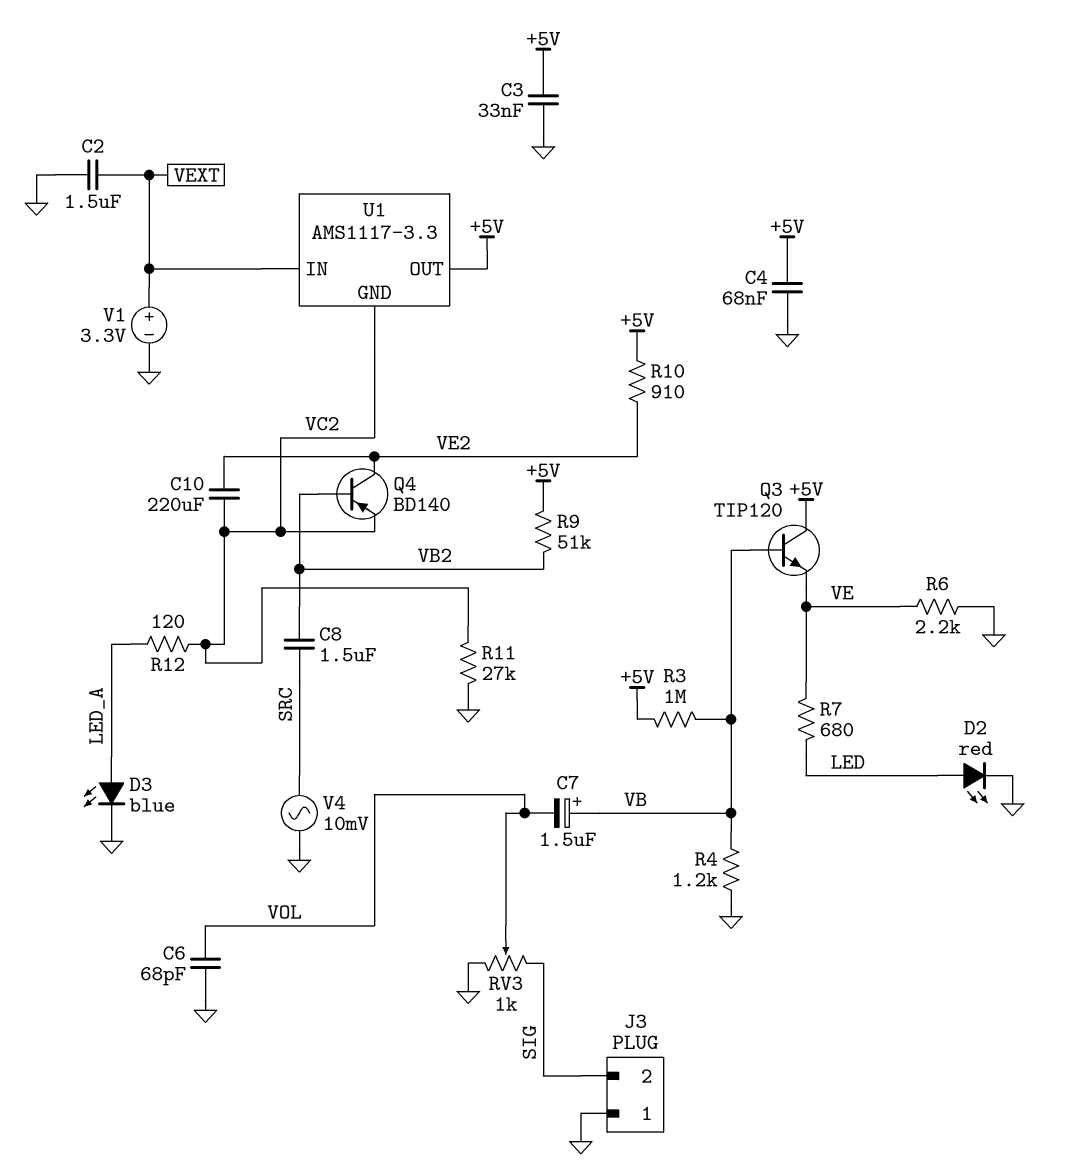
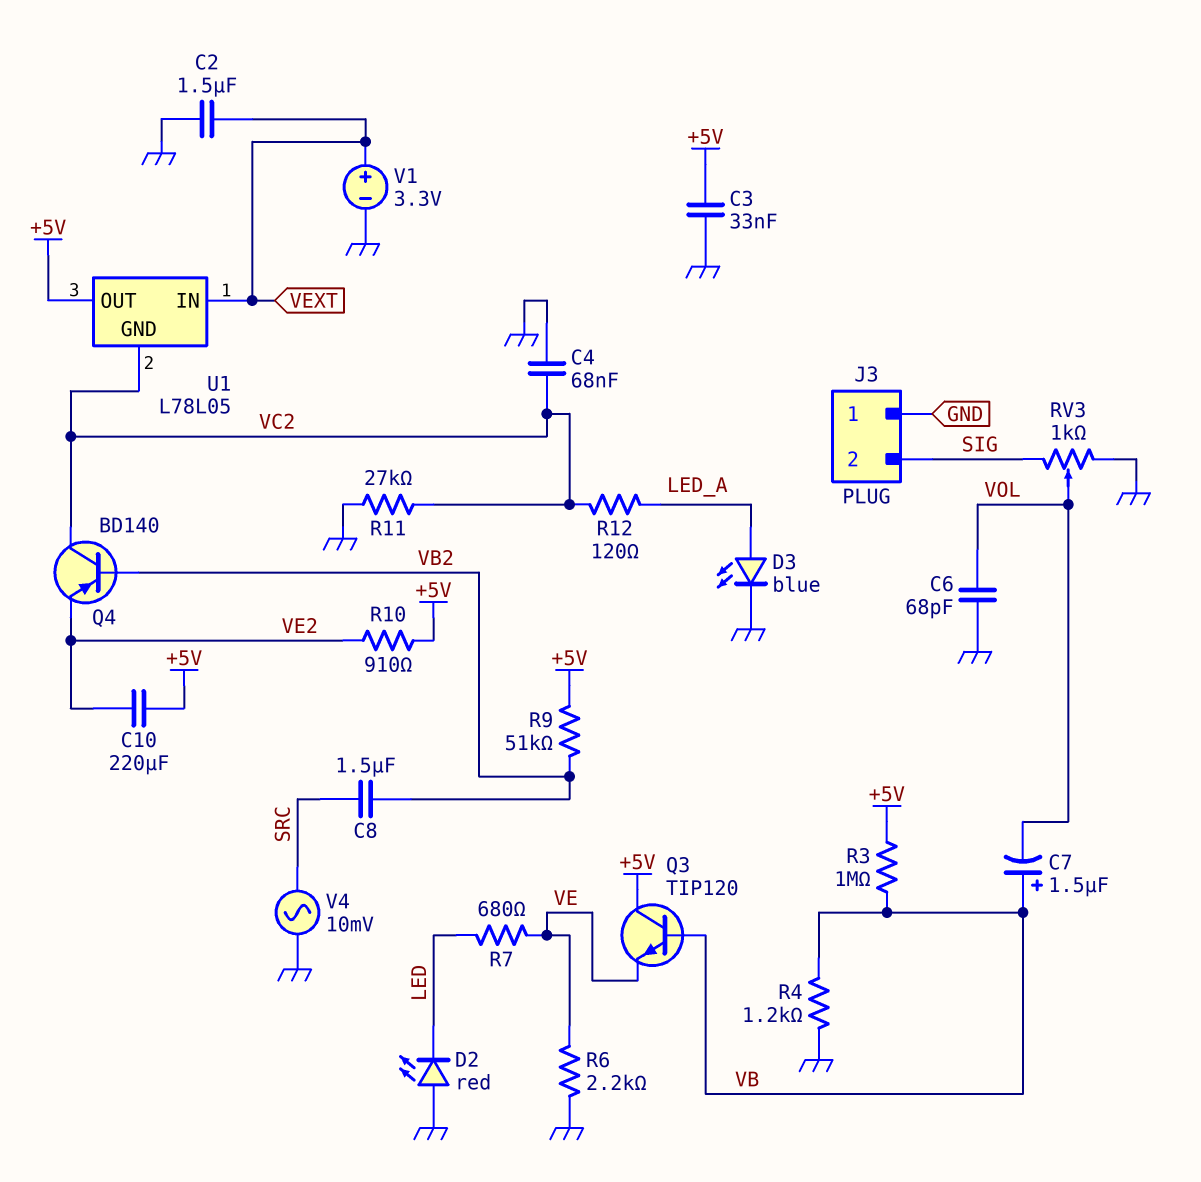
C4: 68nF (+5V, GND) -> 68nF (GND, VC2)
C10: 220uF (VC2, VE2) -> 220uF (+5V, VE2)
D2: LED red (A LED, K GND) -> LED red (A GND, K LED)
Q4: PNP BD140 (B VB2, C VE2, E VC2) -> PNP BD140 (B VB2, C VC2, E VE2)
U1: AMS1117-3.3 -> L78L05

